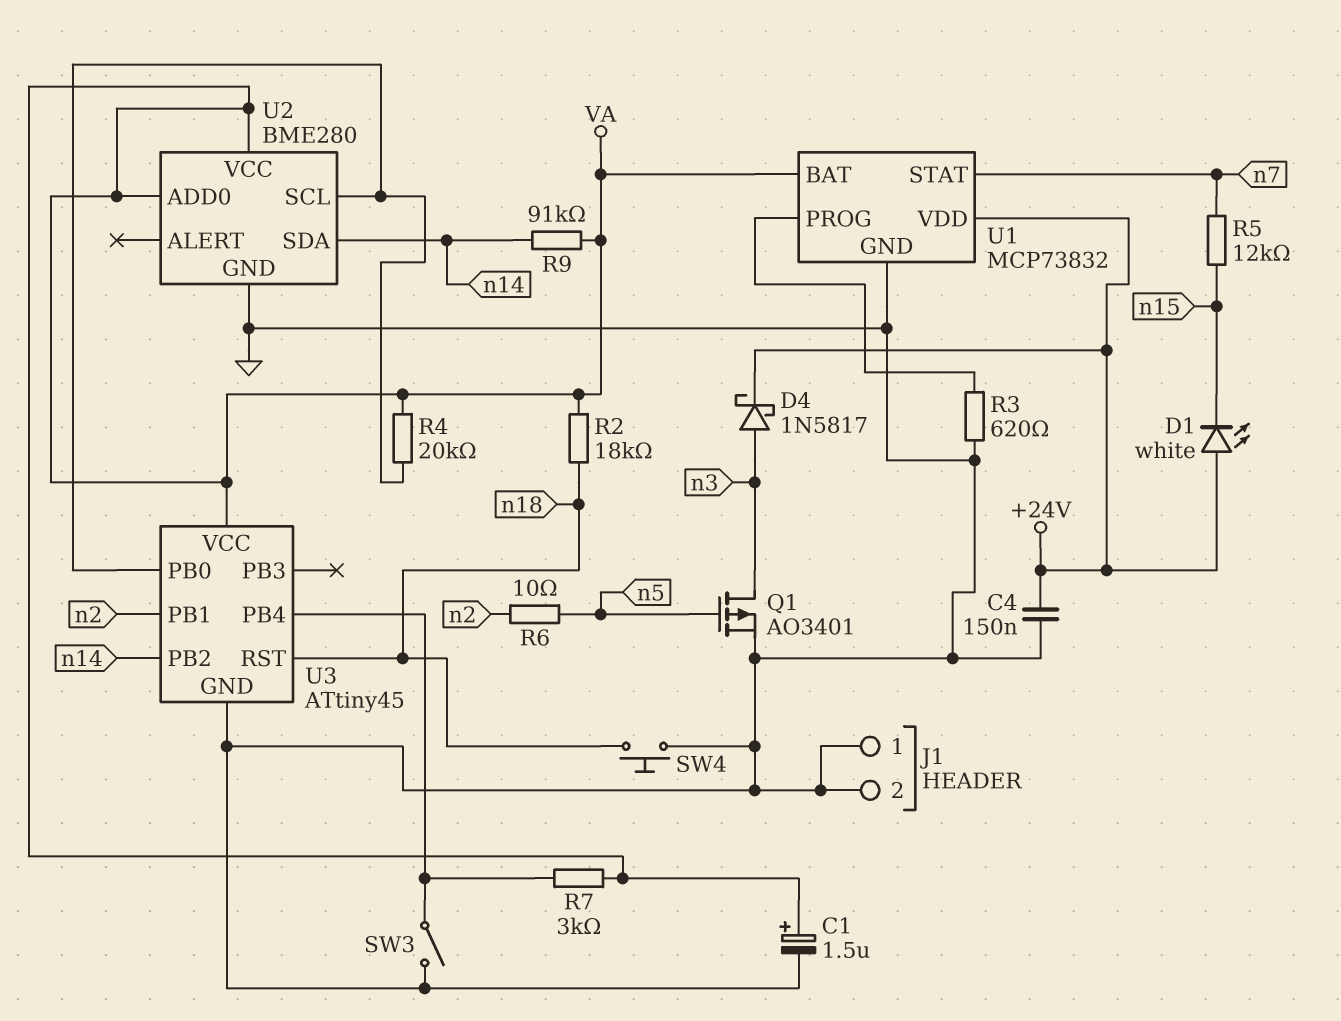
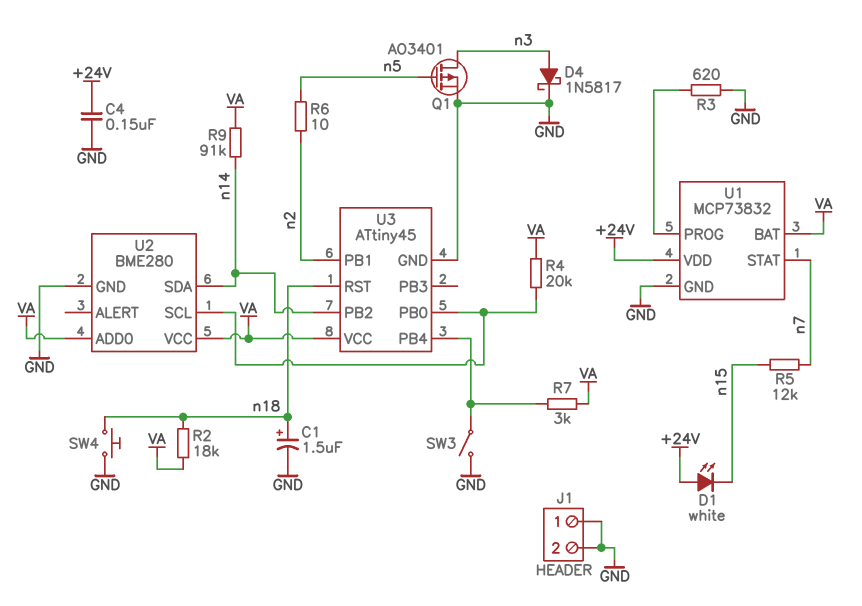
C1: 1.5uF (plus VA, minus GND) -> 1.5uF (plus n18, minus GND)
D4: schottky 1N5817 (A n3, K +24V) -> schottky 1N5817 (A n3, K GND)

